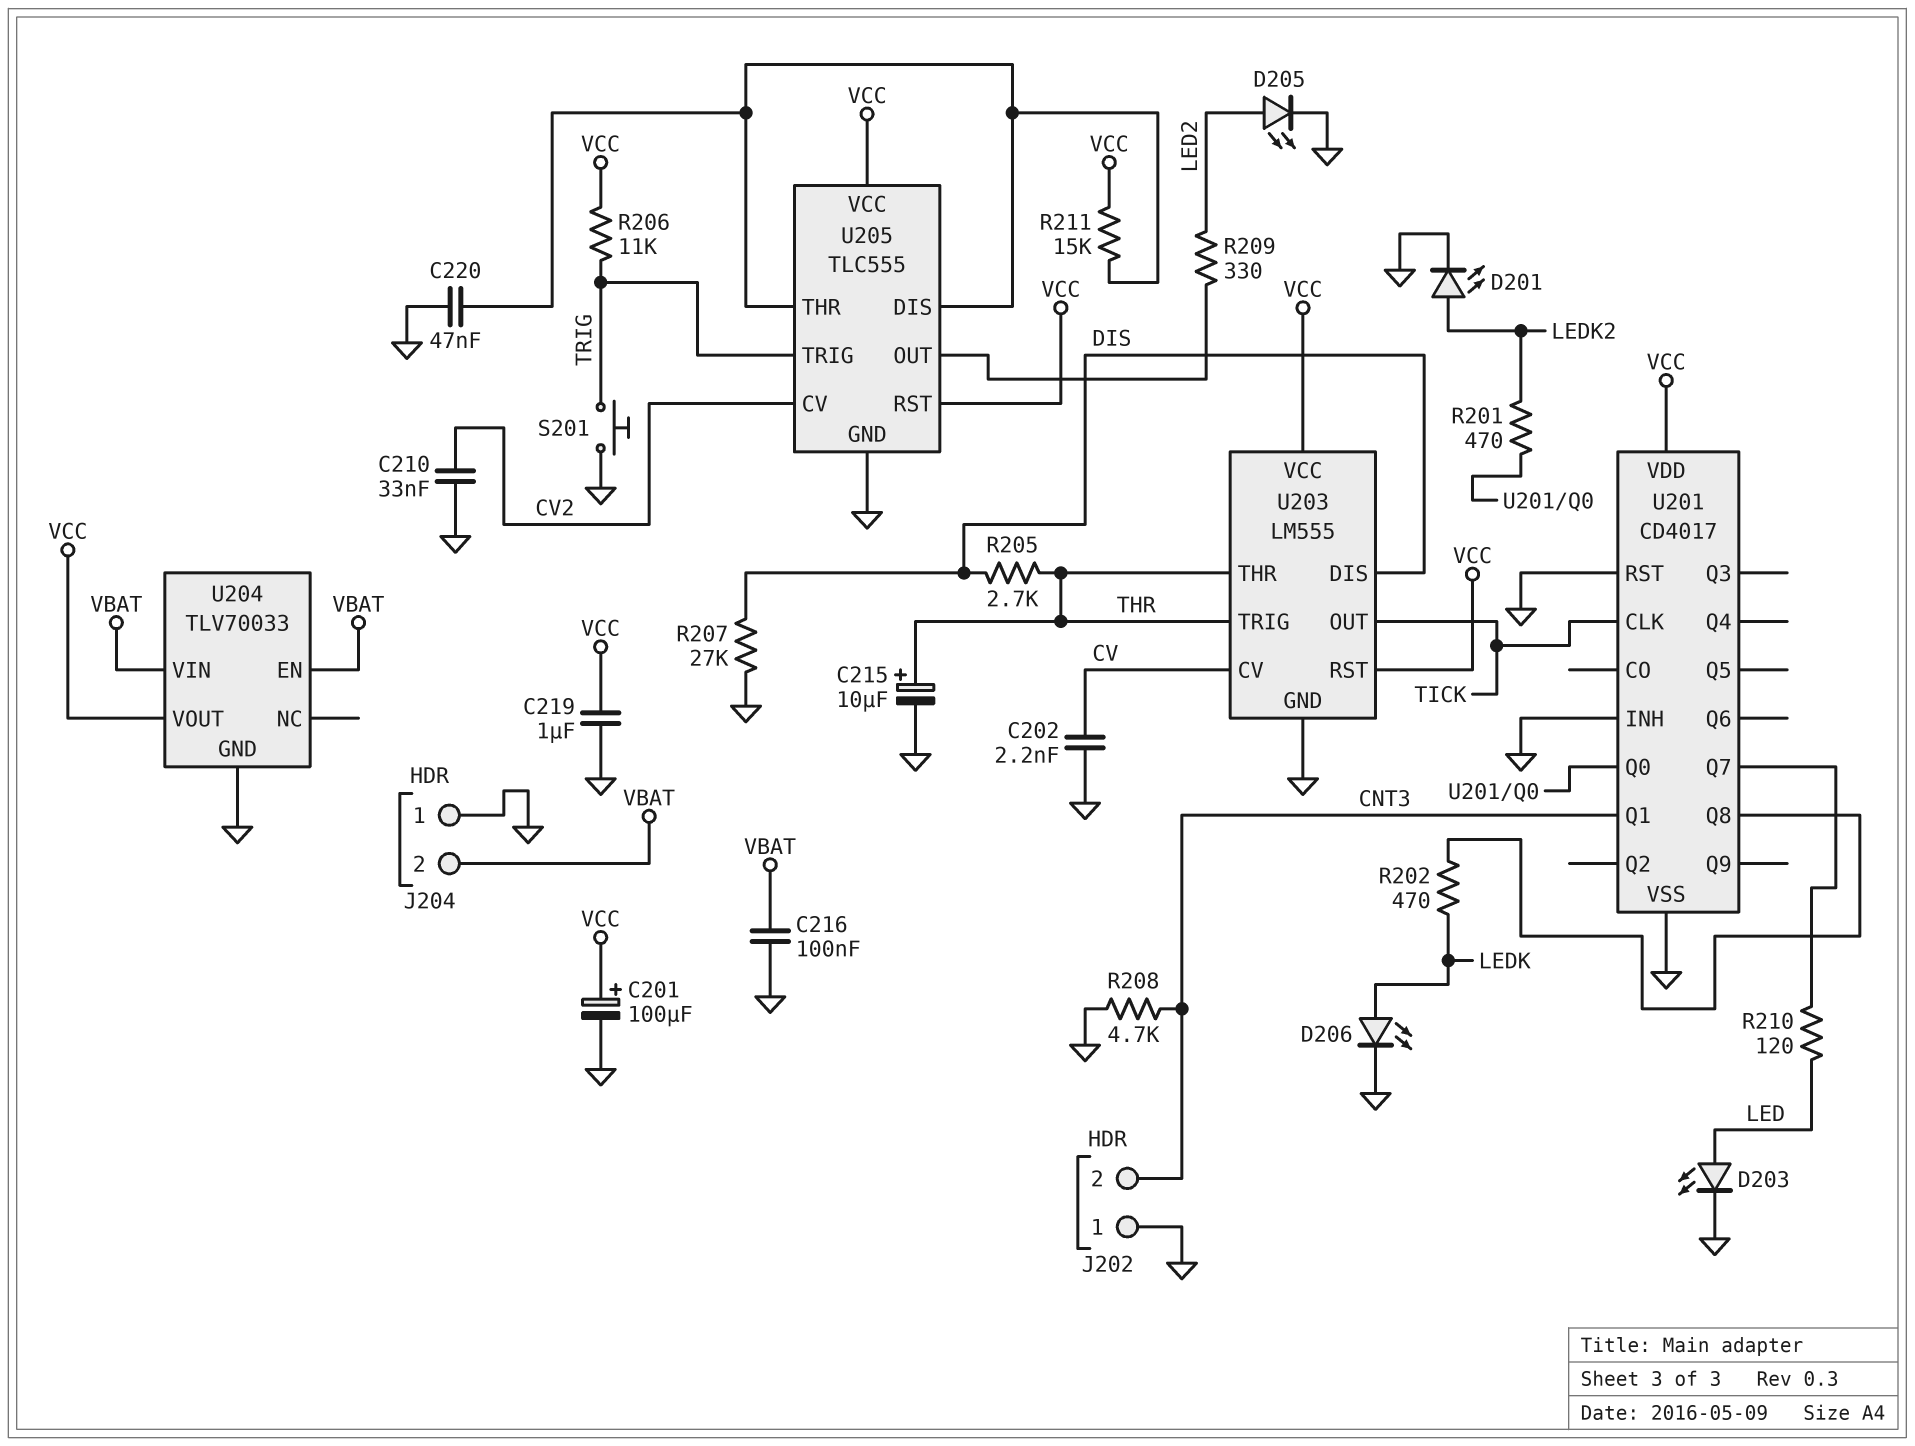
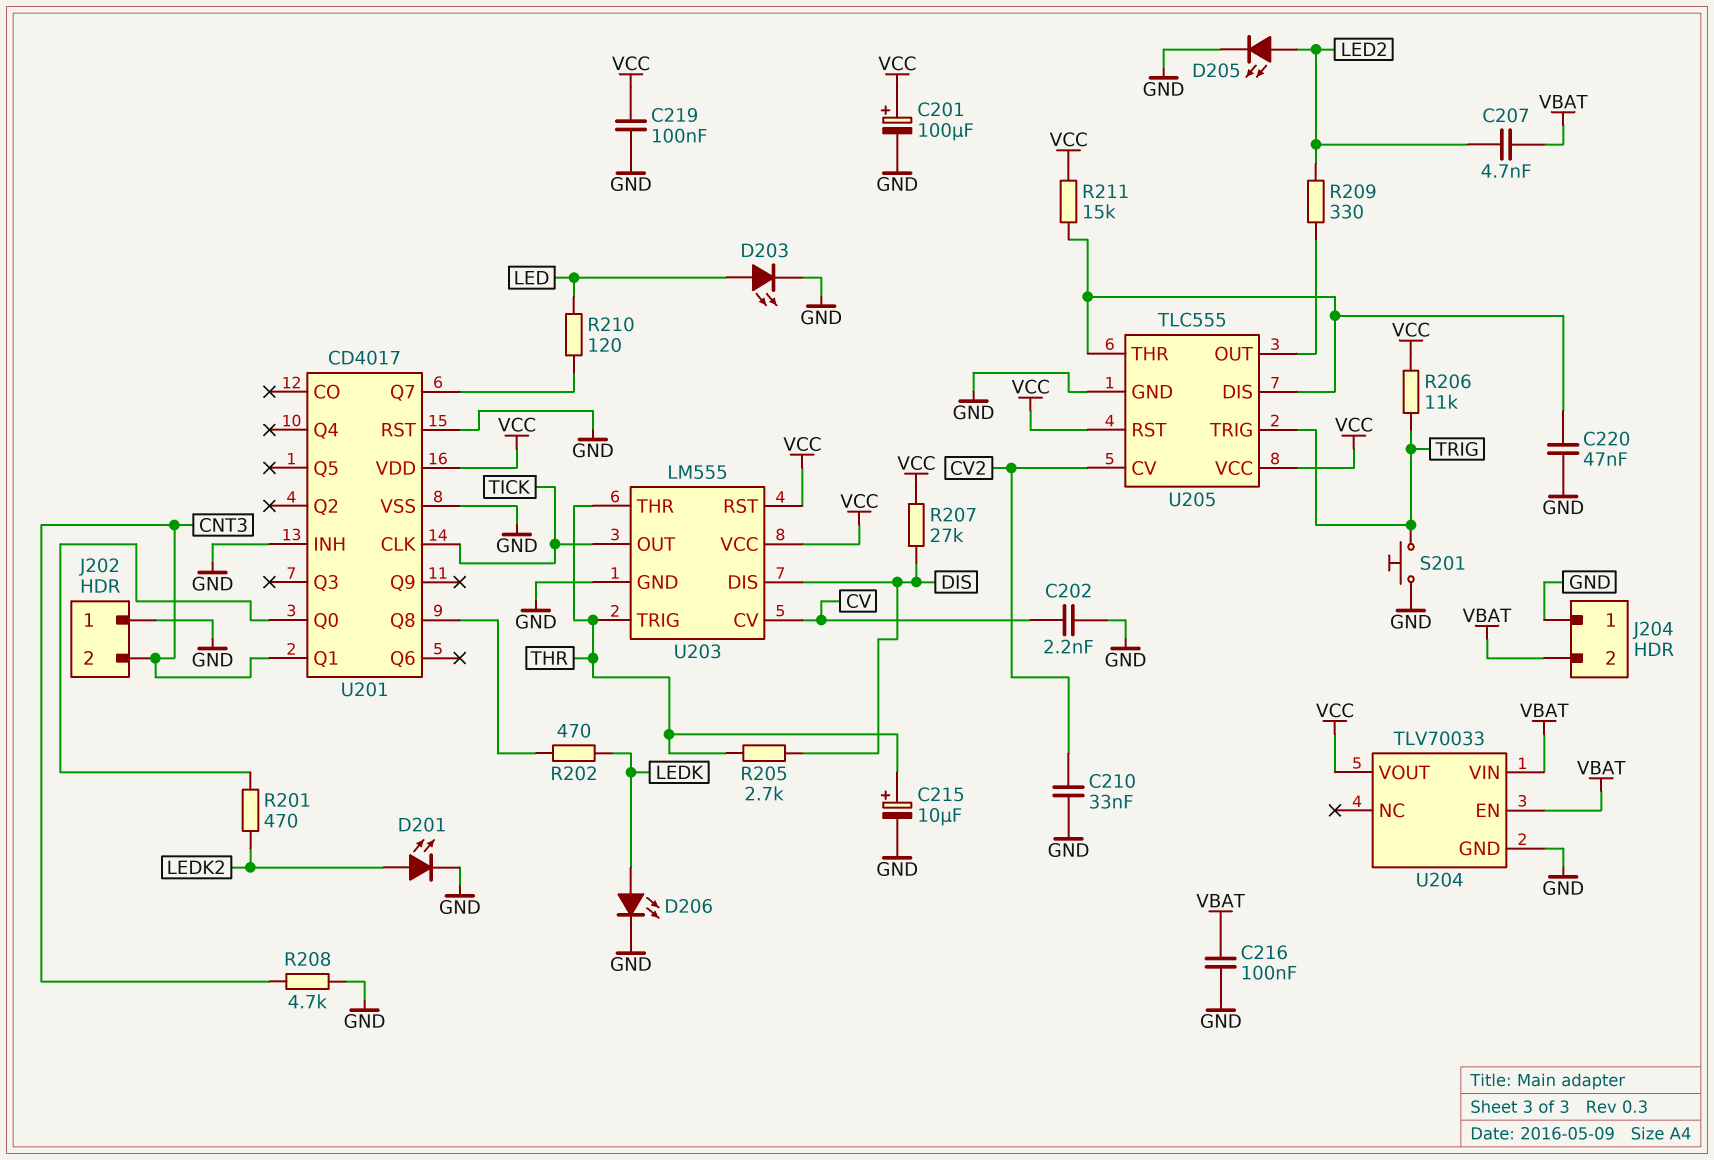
C207: none -> 4.7nF (LED2, VBAT)
C219: 1uF (GND, VCC) -> 100nF (GND, VCC)
R207: 27k (DIS, GND) -> 27k (DIS, VCC)

